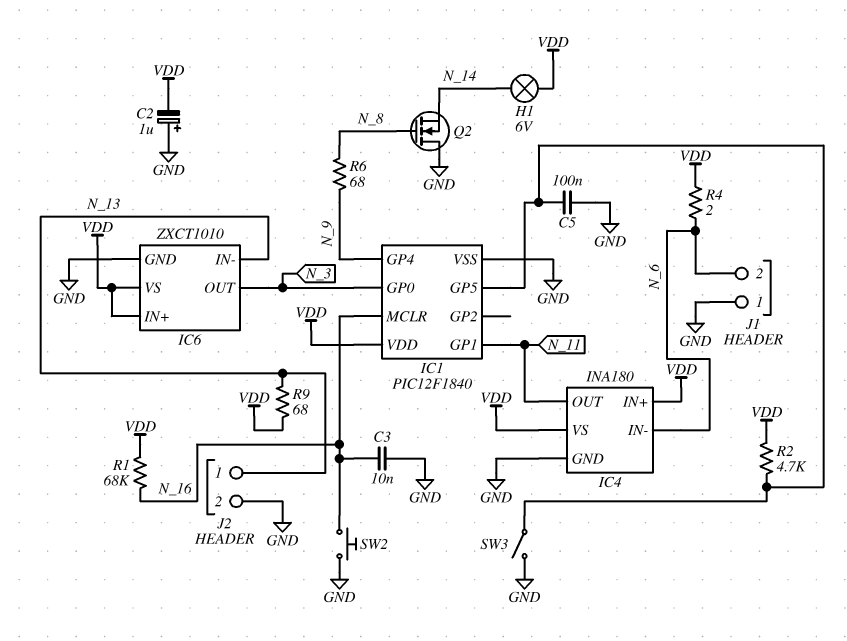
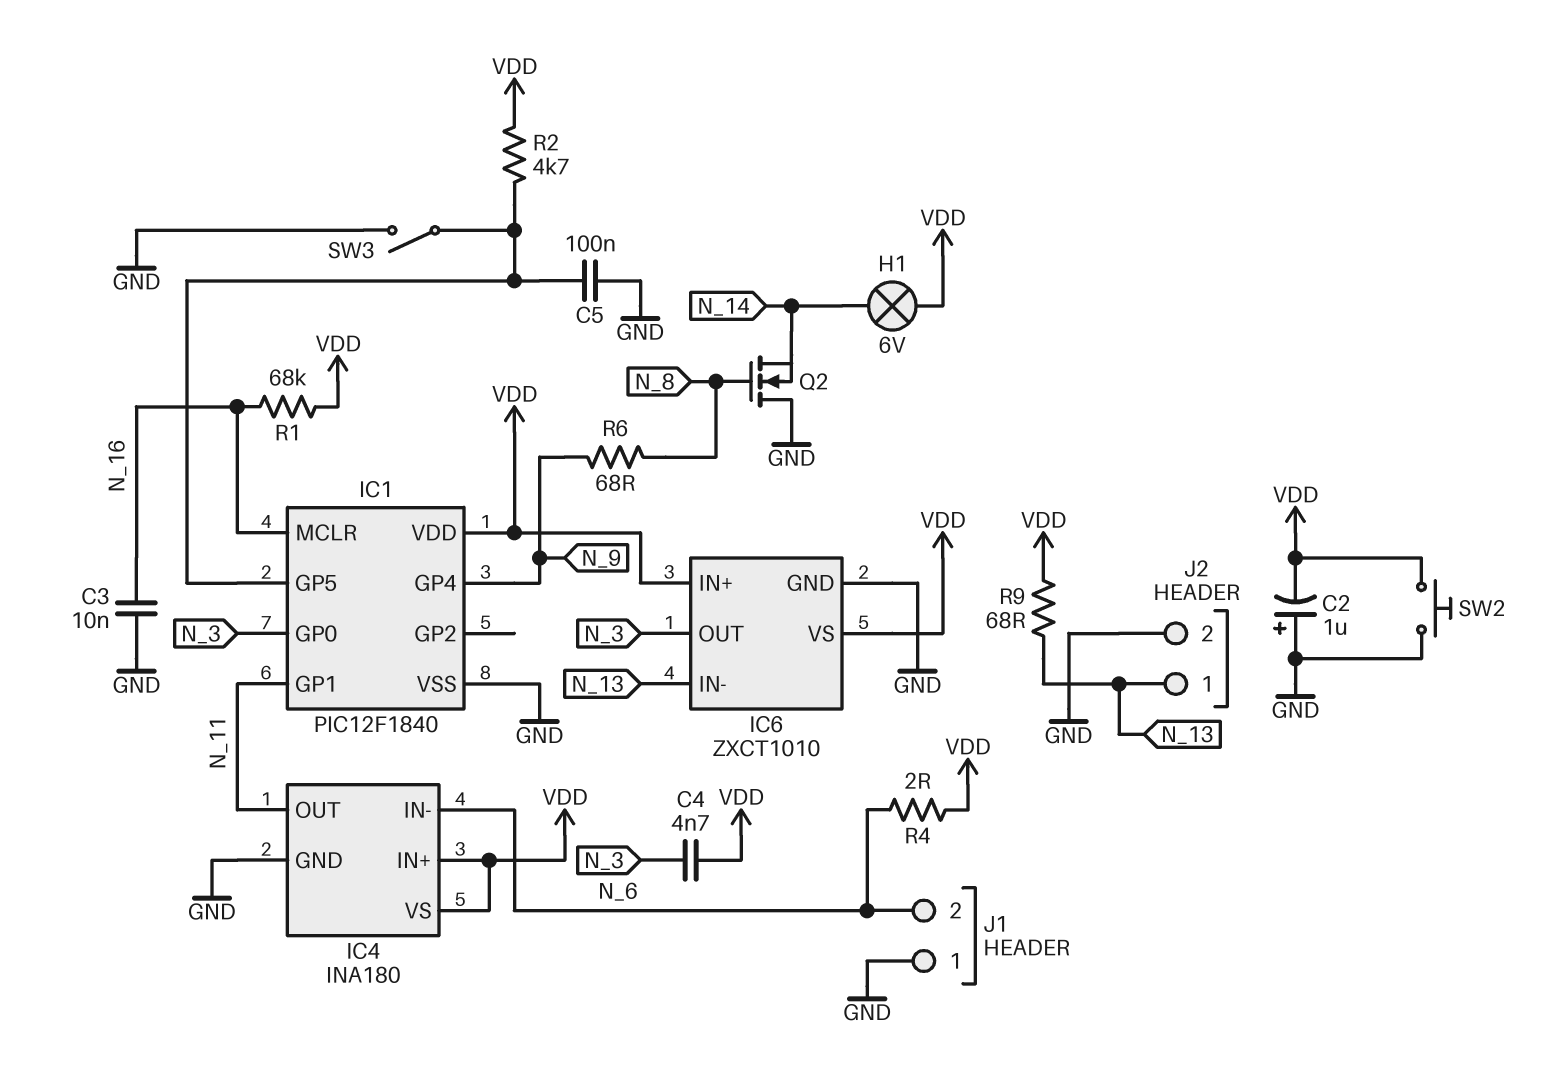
C4: none -> 4.7nF (N_3, VDD)
SW2: button (GND, N_16) -> button (GND, VDD)

